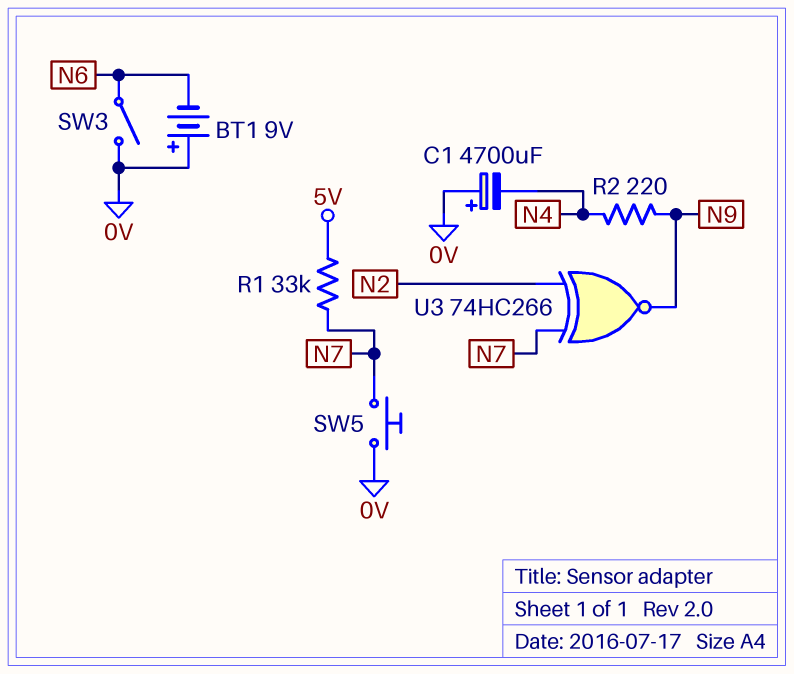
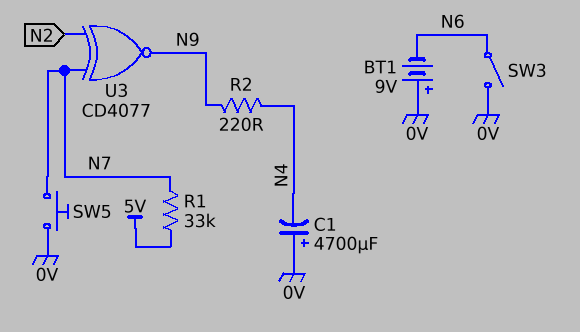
U3: XNOR 74HC266 (in N2, in N7, out N9) -> XNOR CD4077 (in N2, in N7, out N9)

